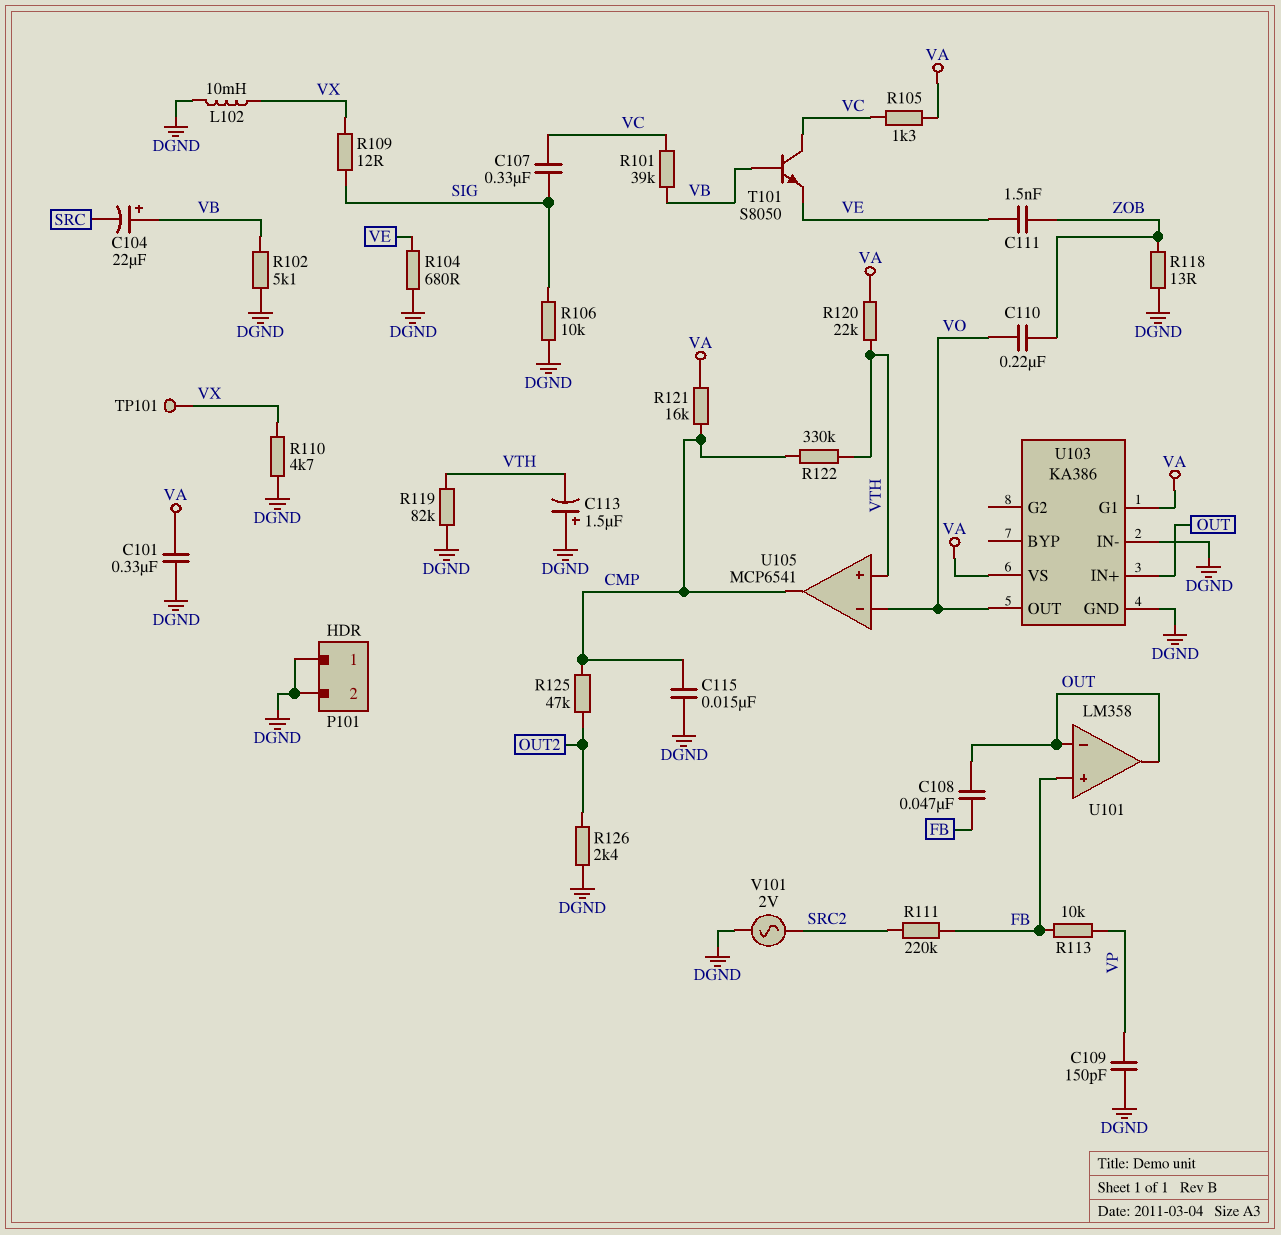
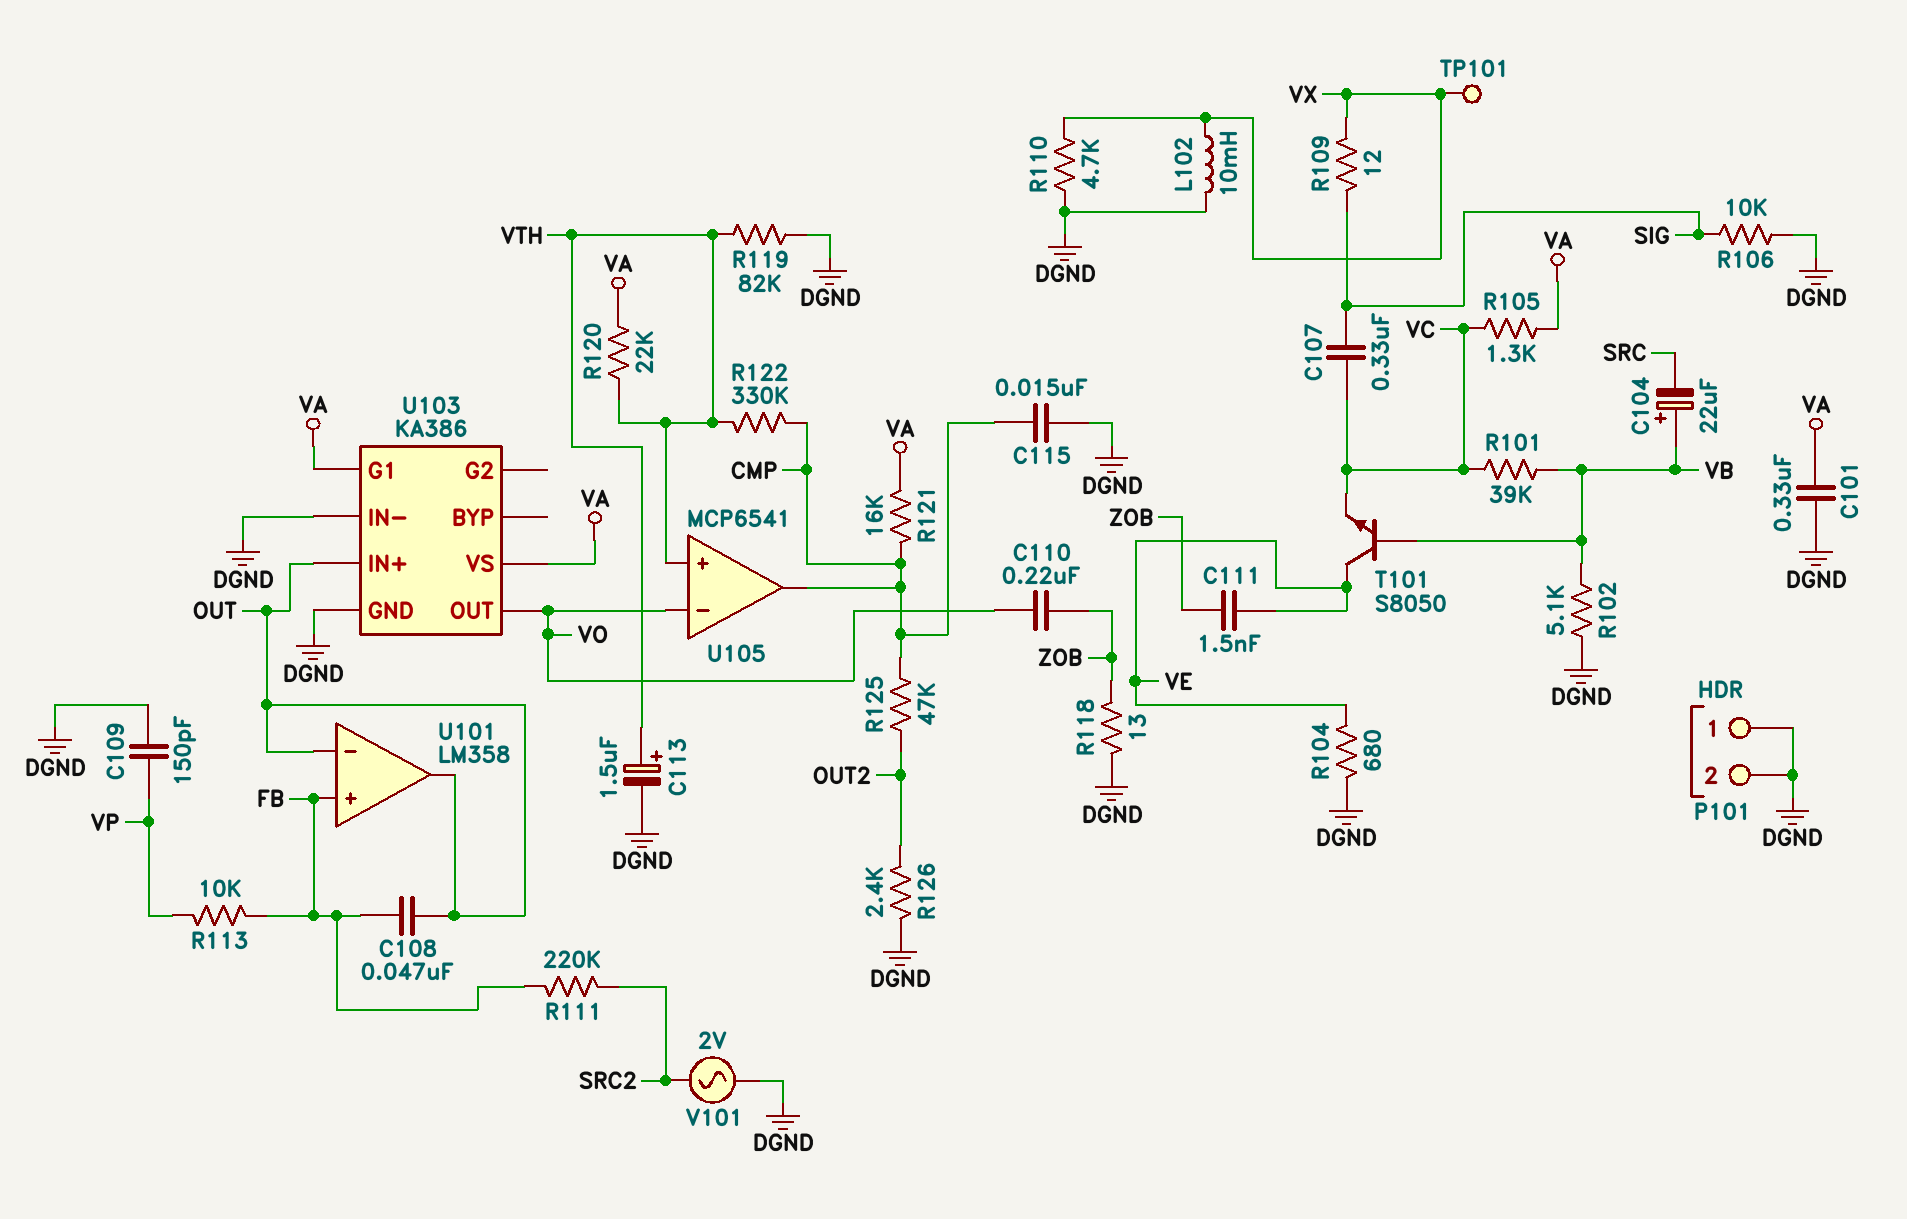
C113: 1.5uF (plus DGND, minus VTH) -> 1.5uF (plus VTH, minus DGND)
T101: NPN S8050 (B VB, C VC, E VE) -> NPN S8050 (B VB, C VE, E VC)

